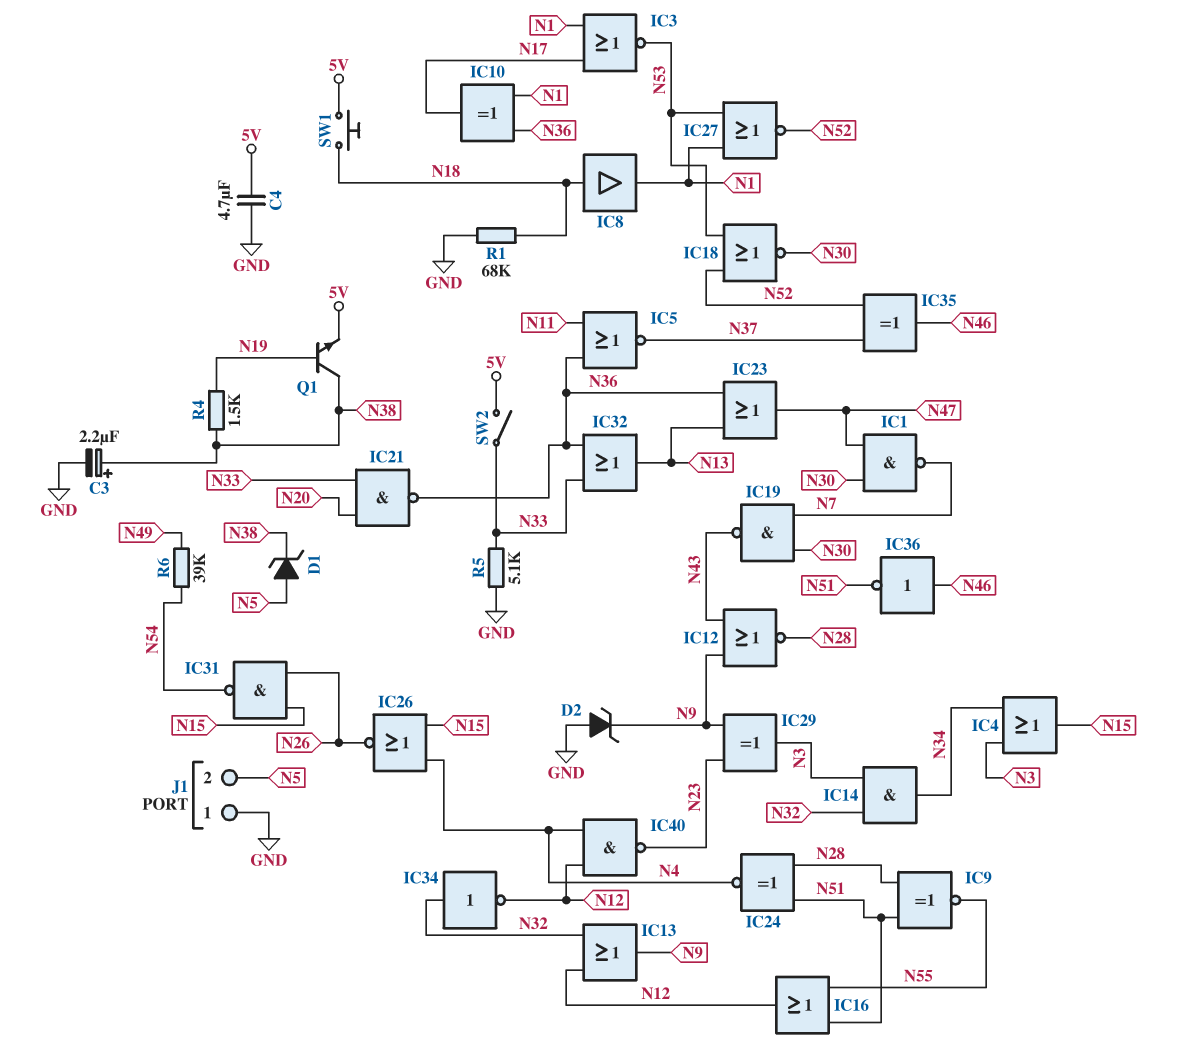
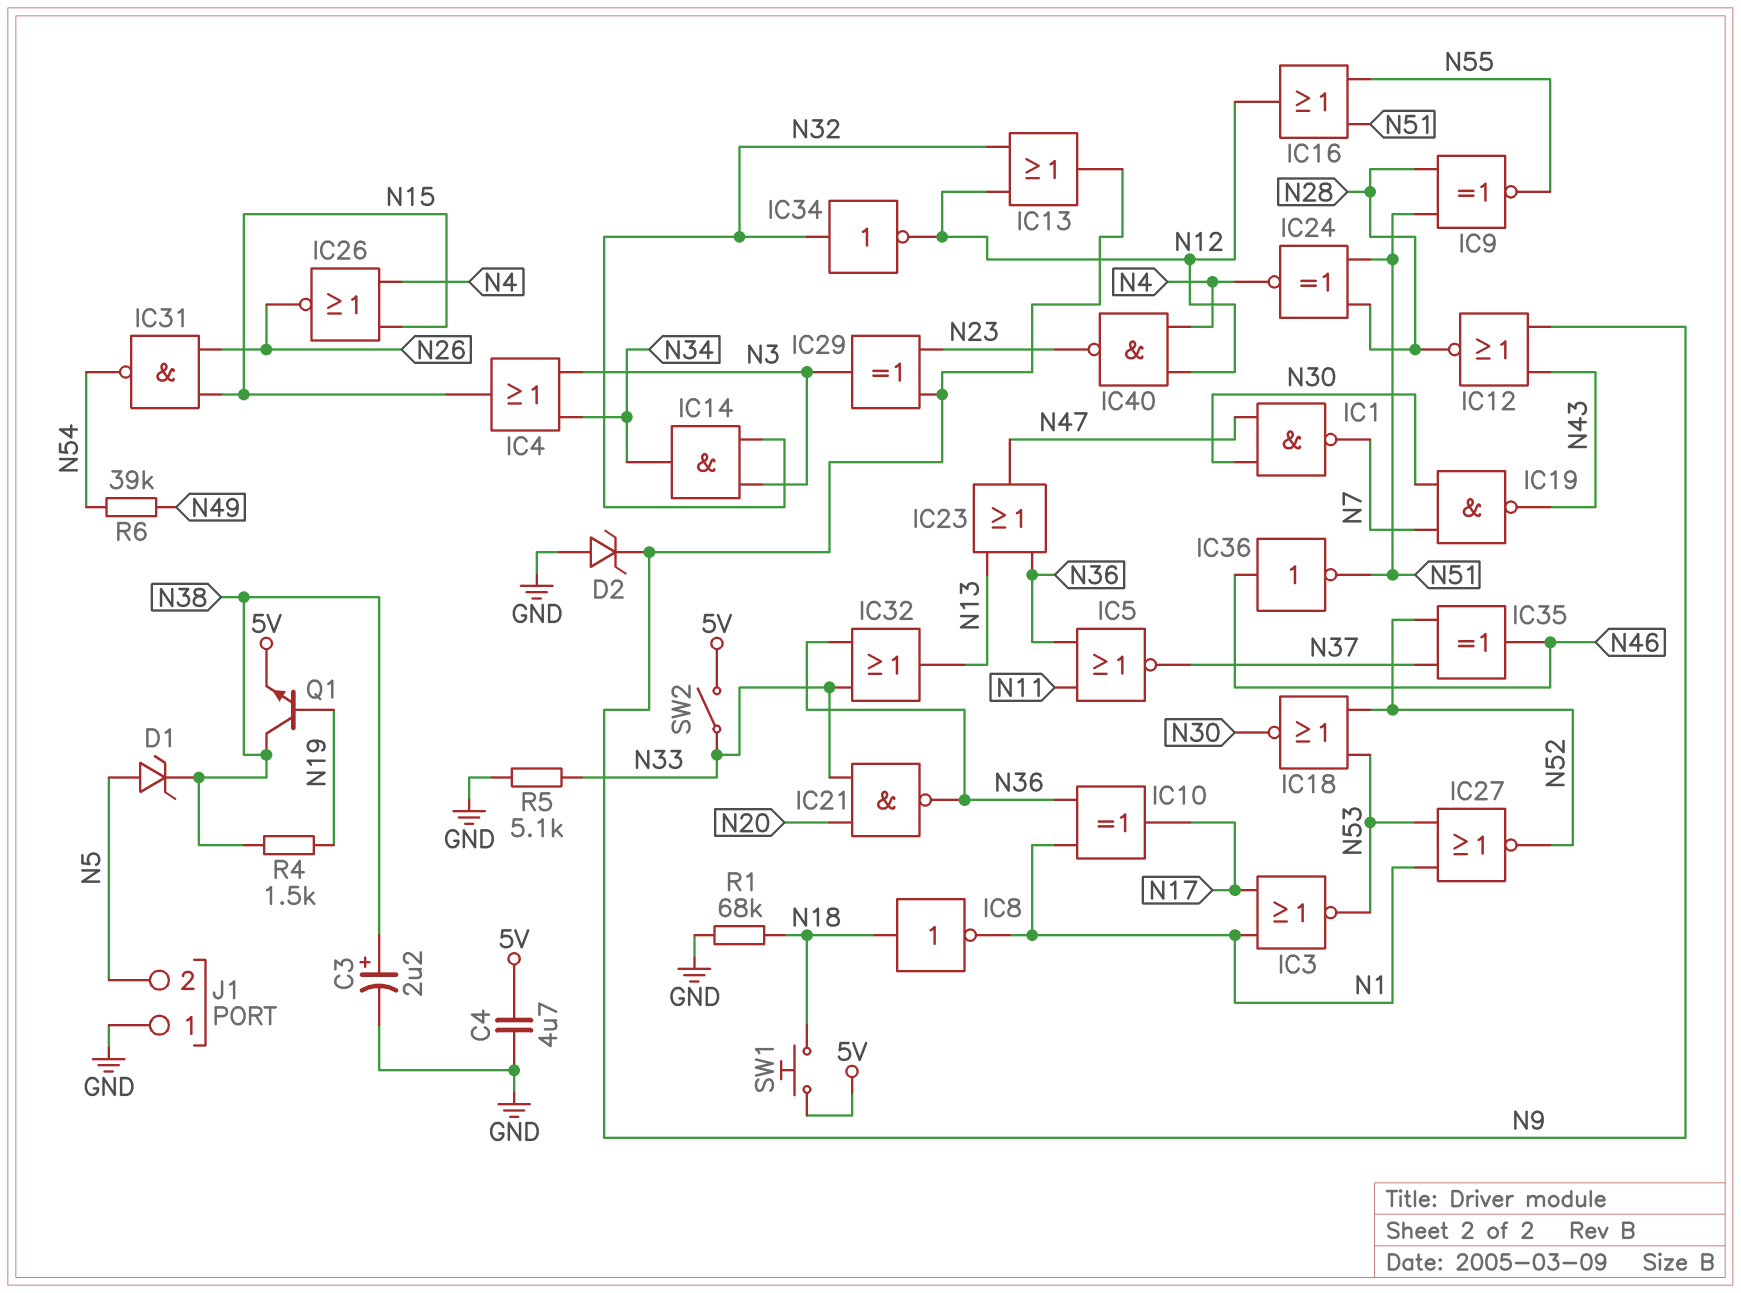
IC8: buffer (in N18, out N1) -> NOT (in N18, out N1)

